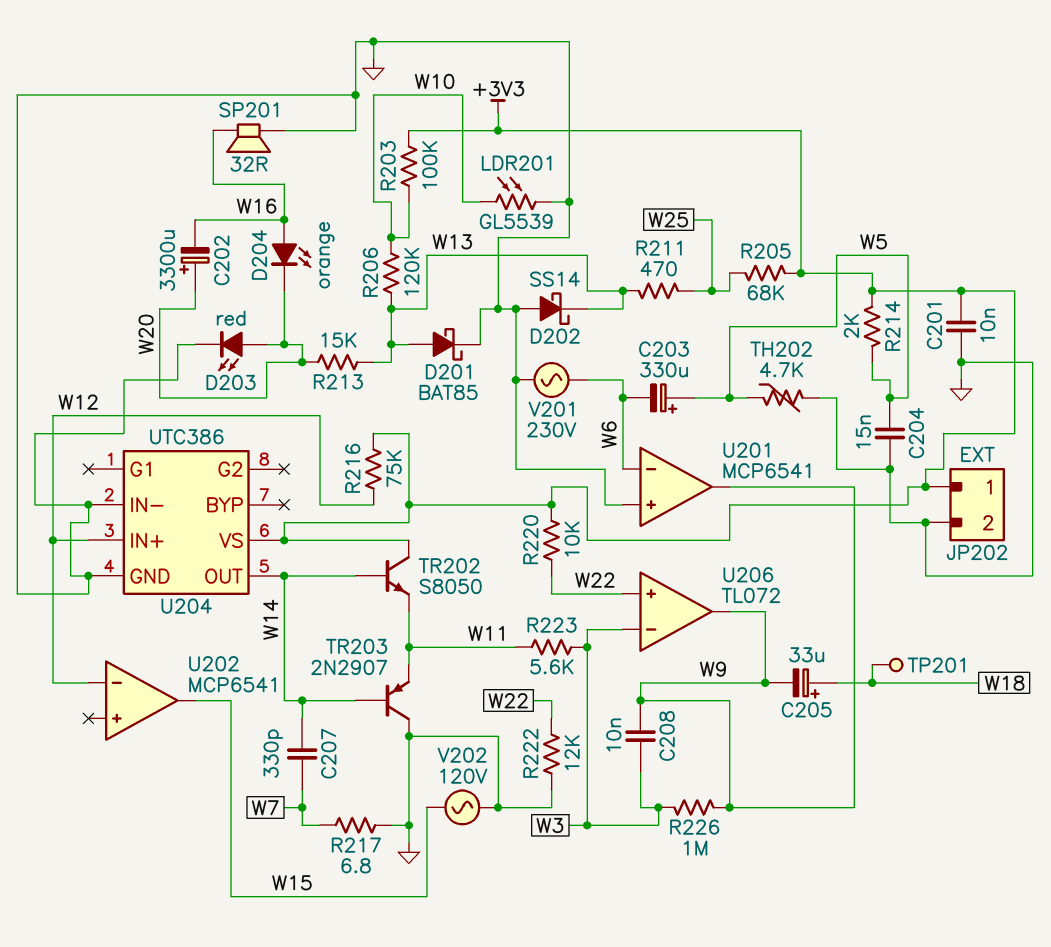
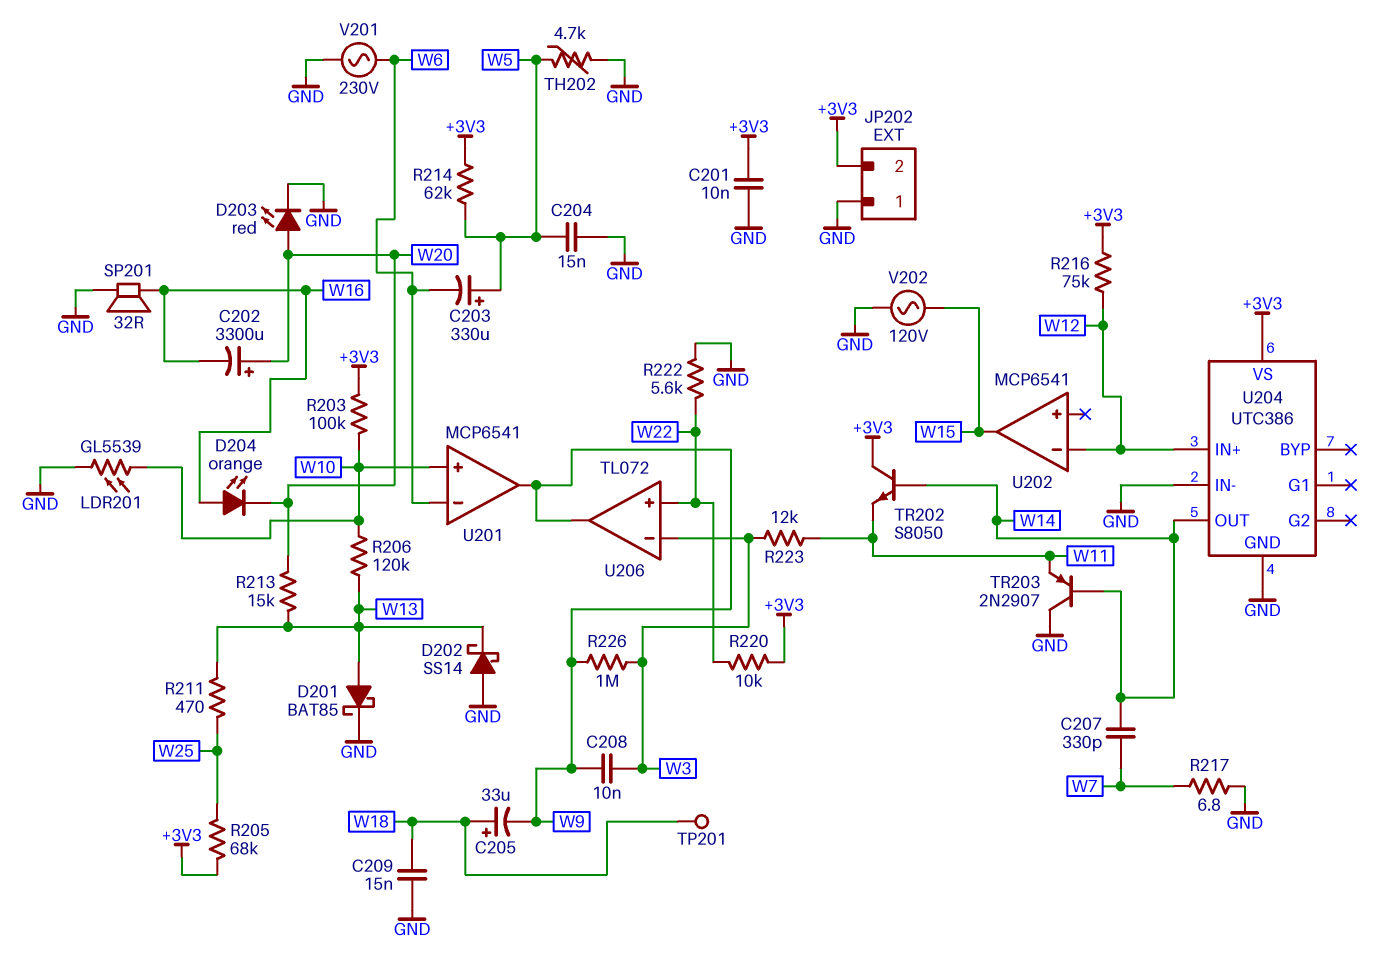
C209: none -> 15nF (GND, W18)
JP202 pin 1: +3V3 -> GND
JP202 pin 2: GND -> +3V3
R214: 2k (+3V3, W5) -> 62k (+3V3, W5)
R222: 12k (GND, W22) -> 5.6k (GND, W22)
R223: 5.6k (W3, W11) -> 12k (W3, W11)
U201 pin in+: GND -> W10

